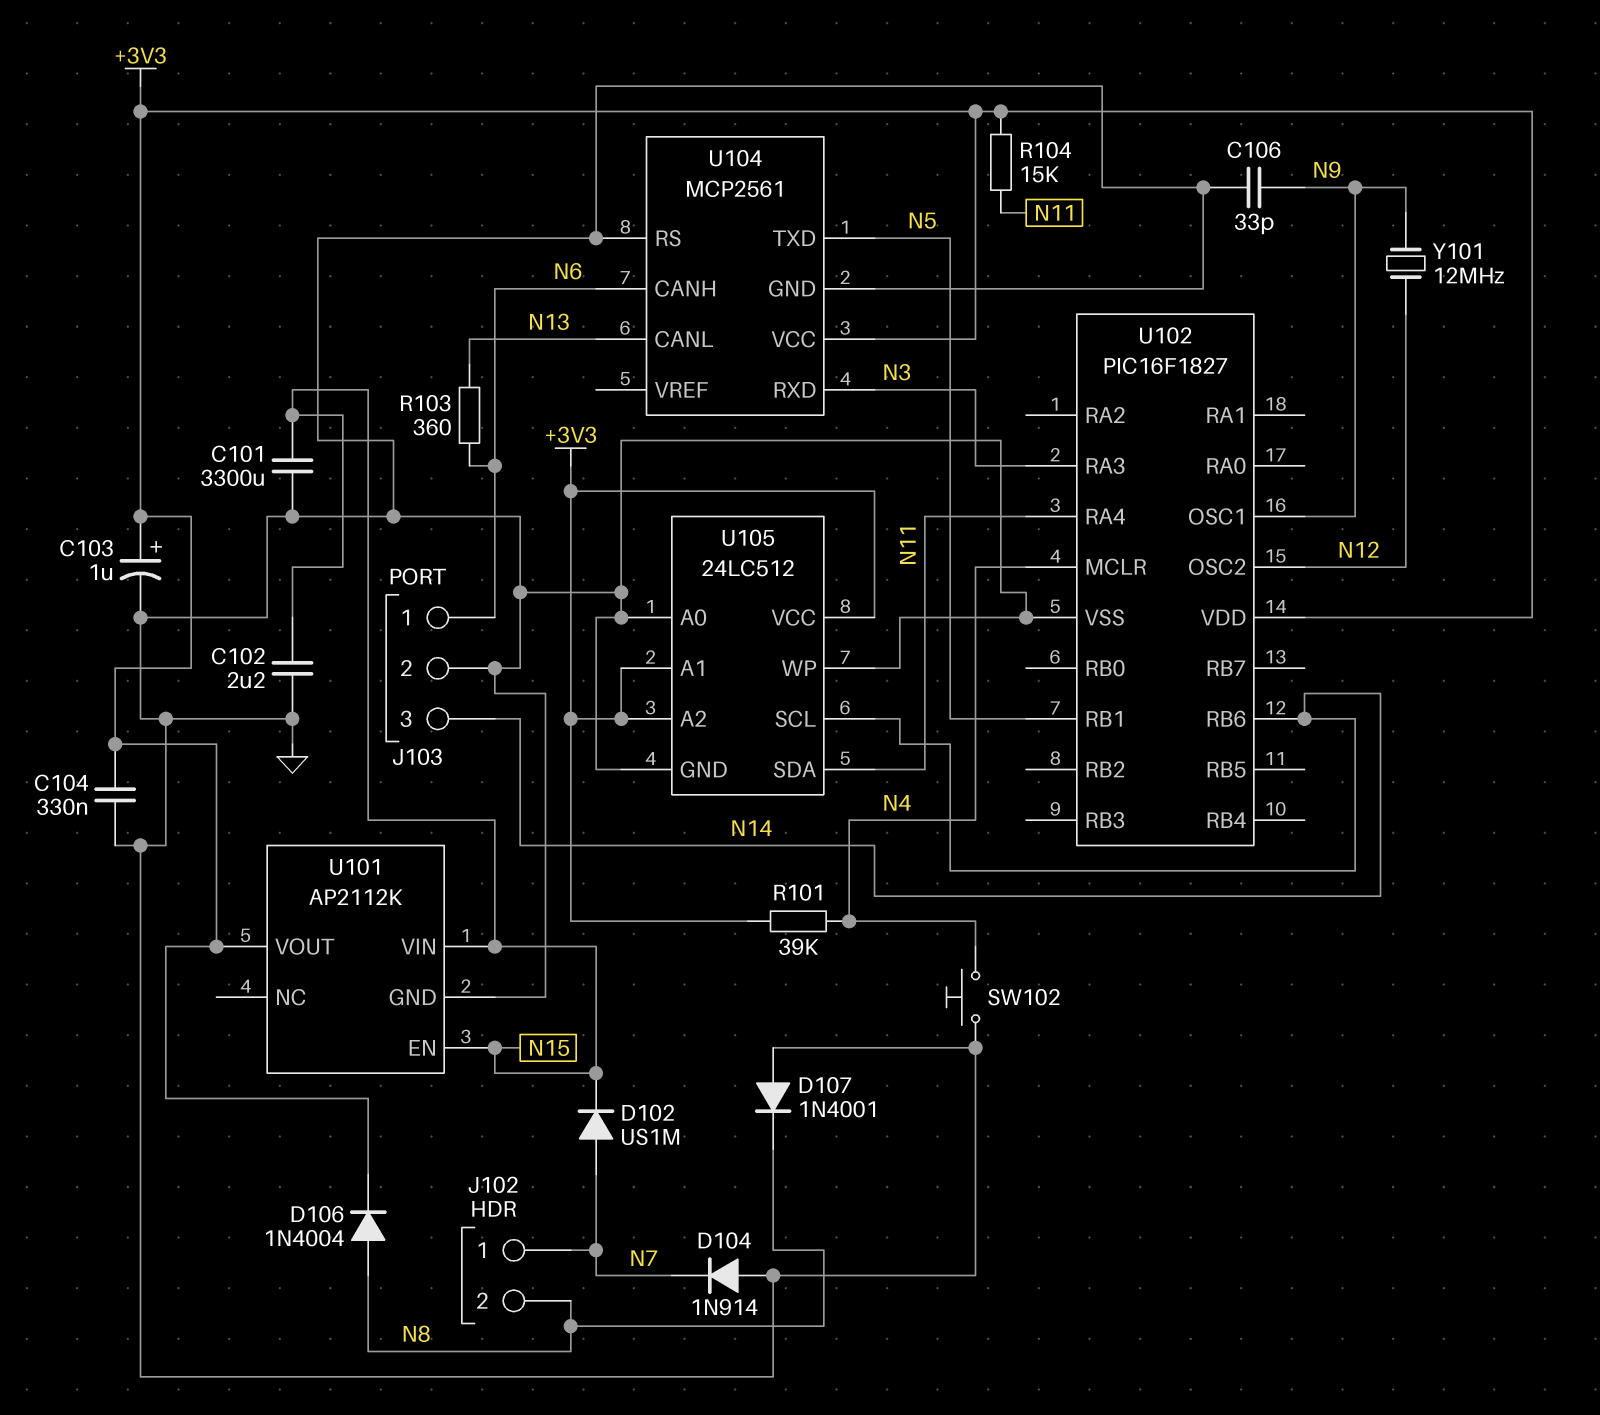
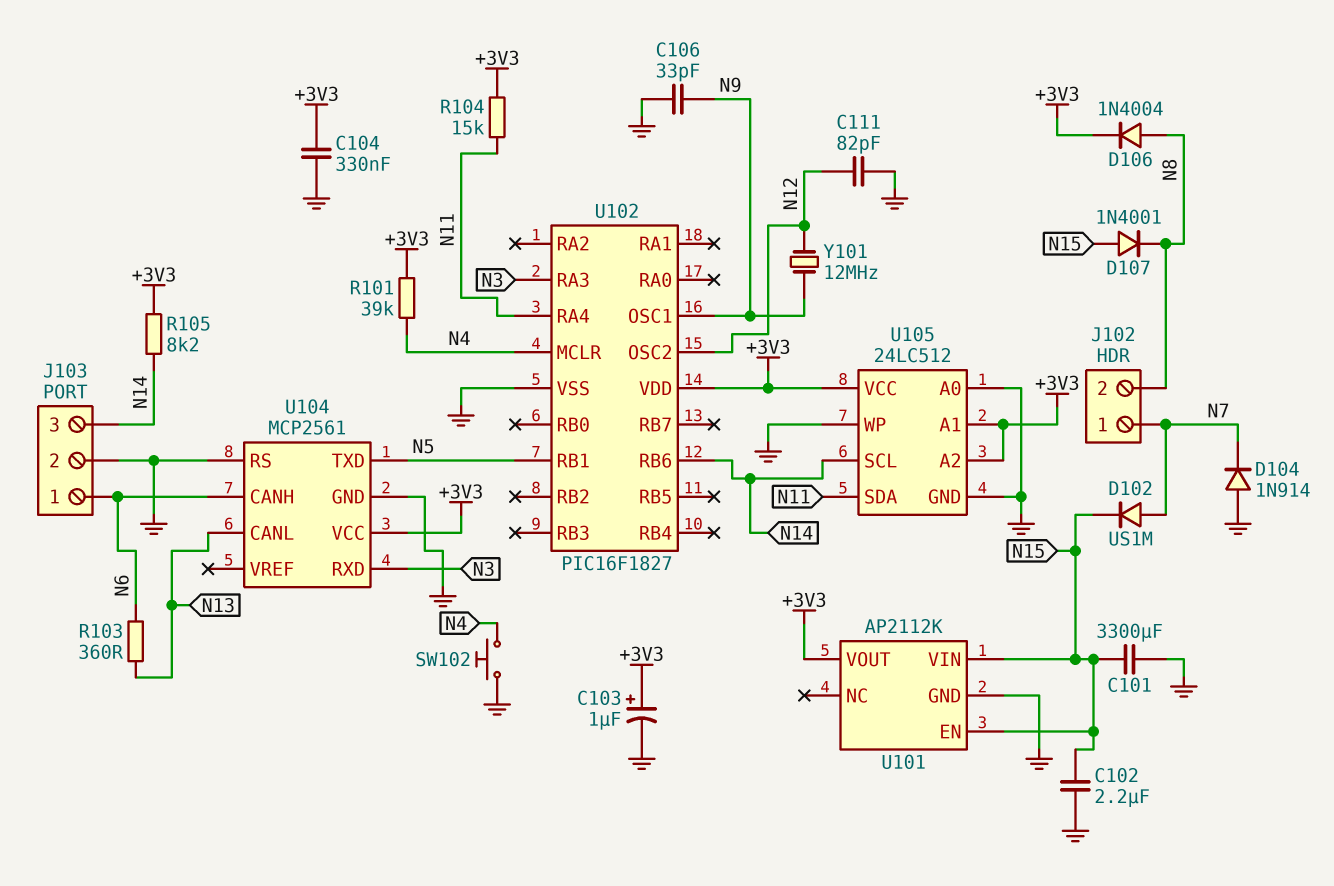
C111: none -> 82pF (GND, N12)
D107: diode 1N4001 (A GND, K N8) -> diode 1N4001 (A N15, K N8)
R105: none -> 8.2k (+3V3, N14)

